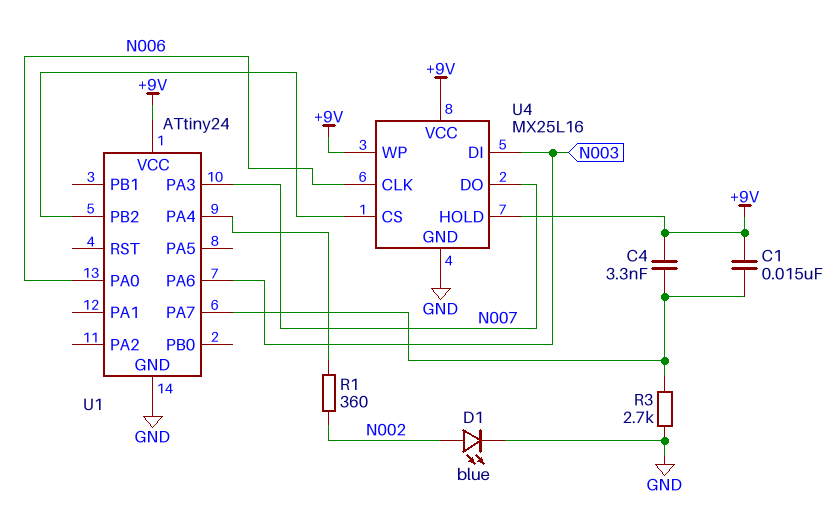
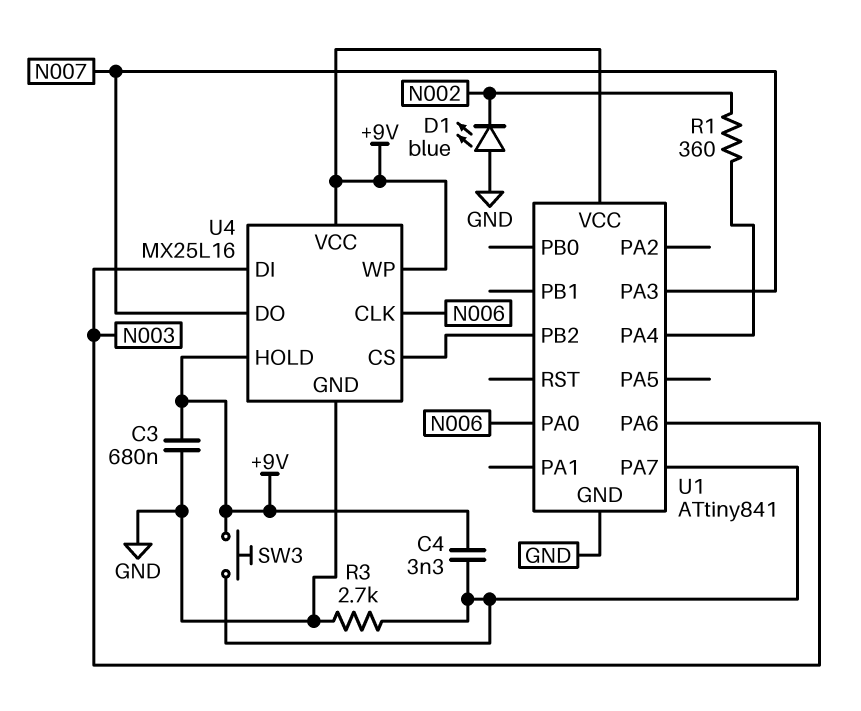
C1: 15nF (+9V, U1/PA7) -> none
C3: none -> 680nF (+9V, GND)
D1: LED blue (A N002, K GND) -> LED blue (A GND, K N002)
SW3: none -> button (+9V, U1/PA7)
U1: ATtiny24 -> ATtiny841

